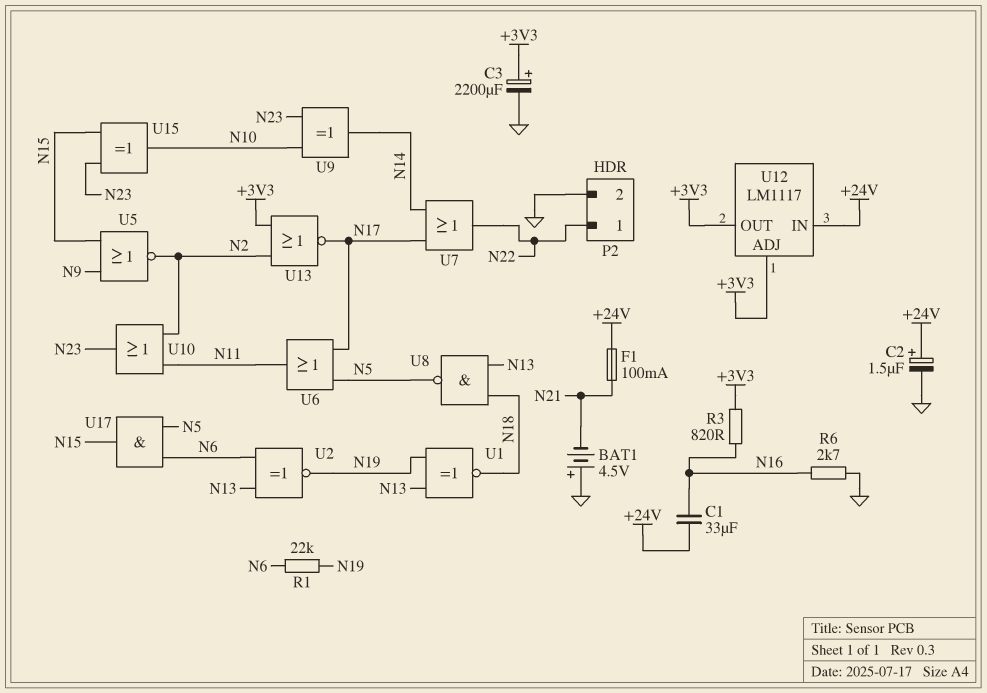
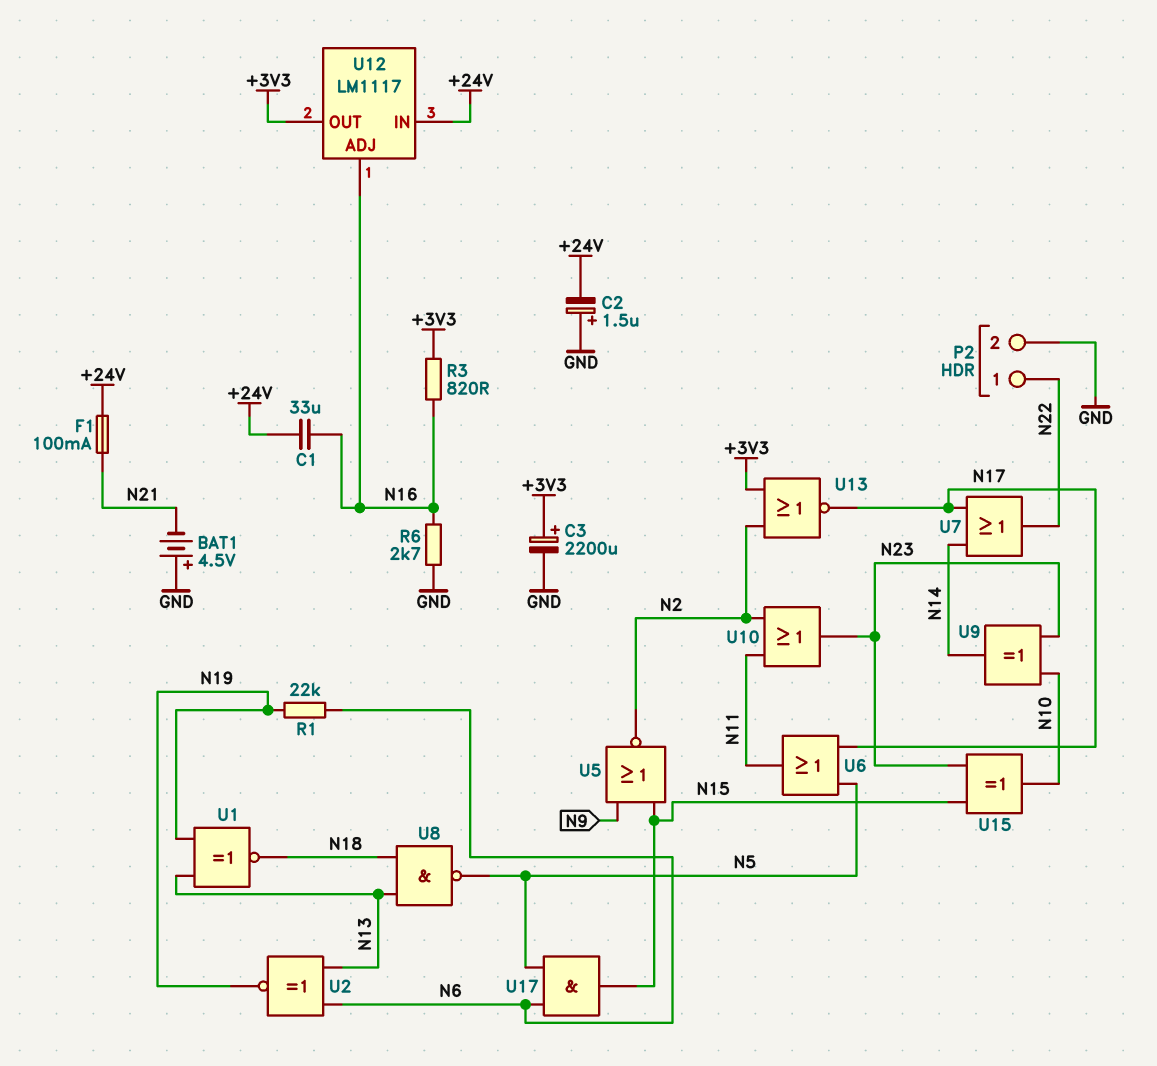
C2: 1.5uF (plus +24V, minus GND) -> 1.5uF (plus GND, minus +24V)
U12 pin ADJ: +3V3 -> N16

